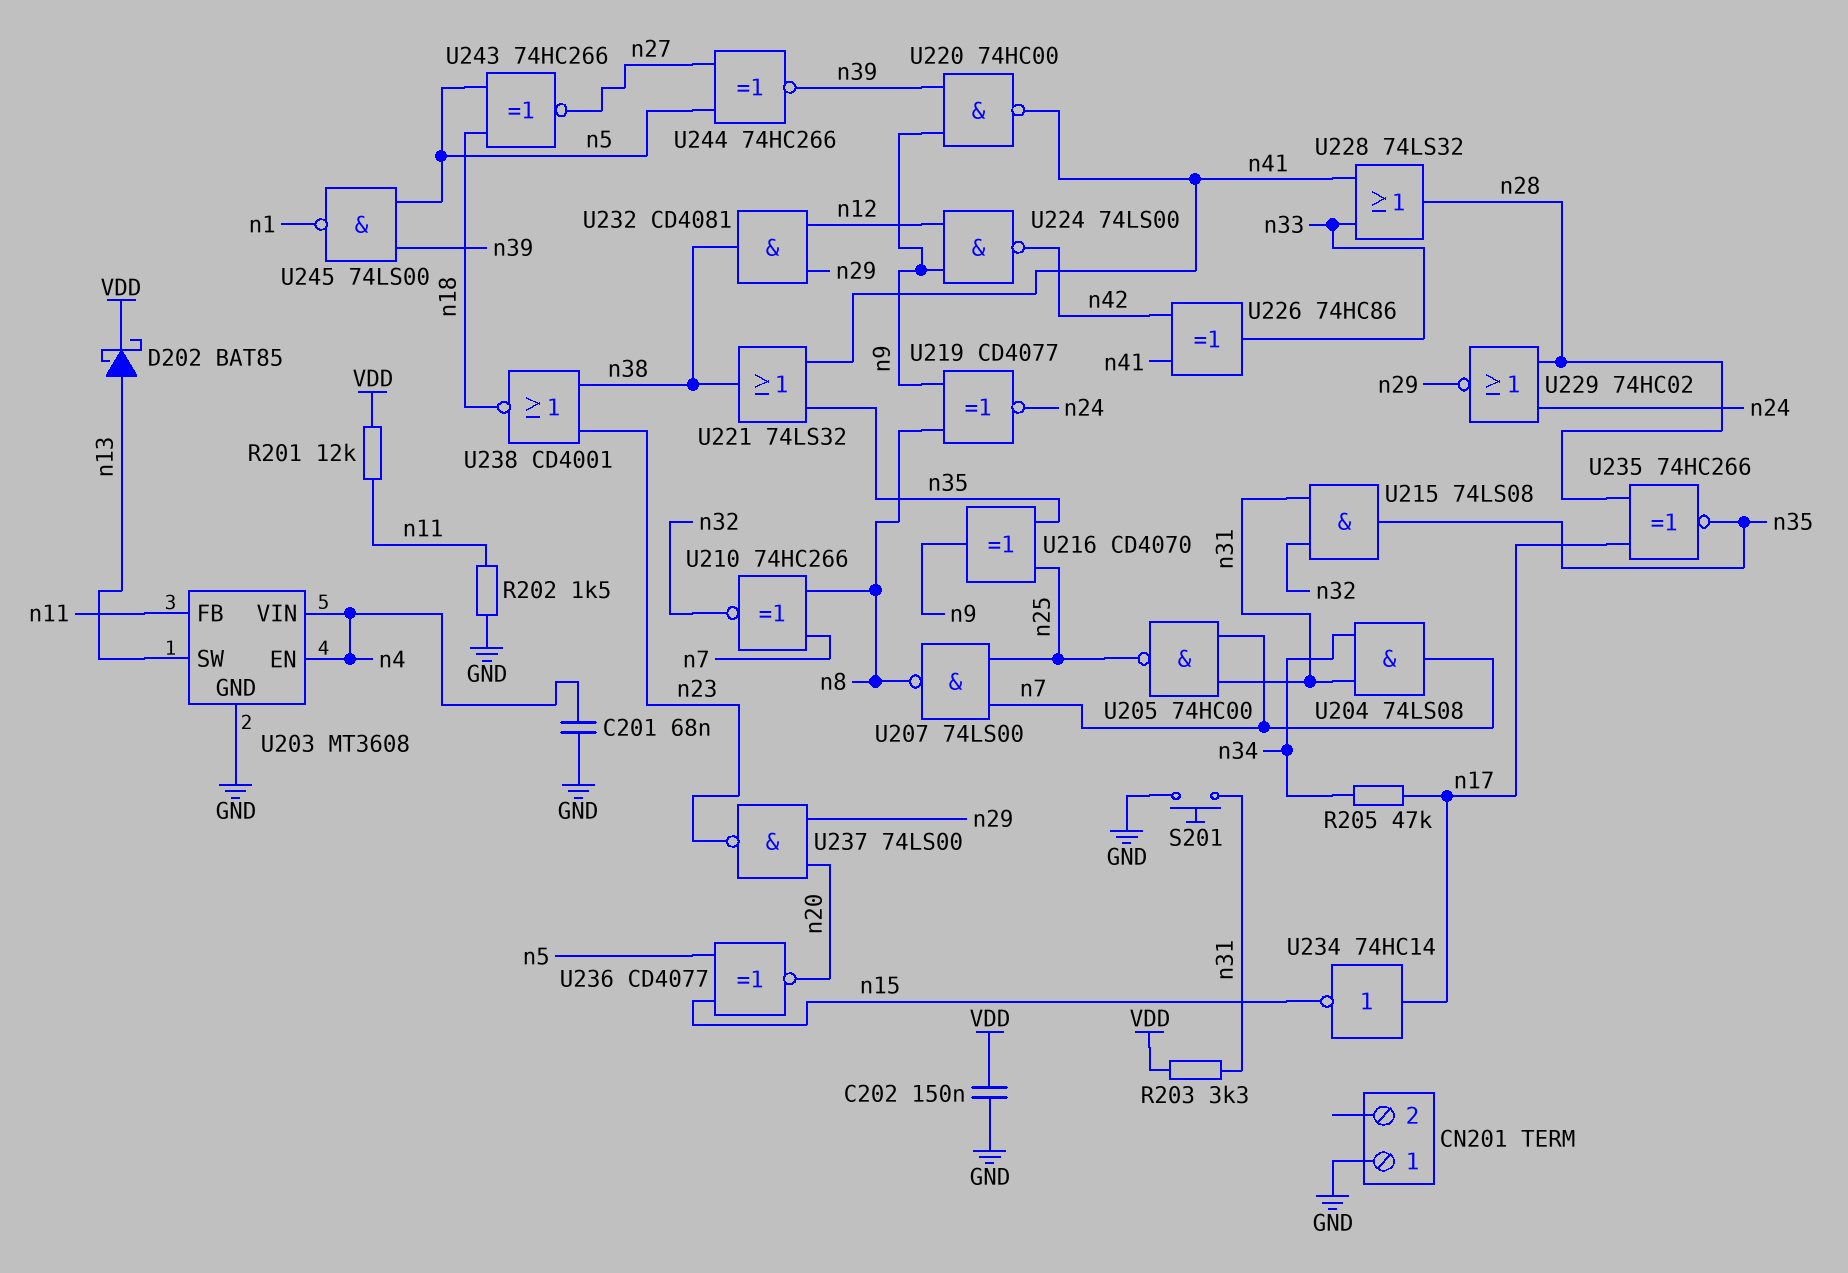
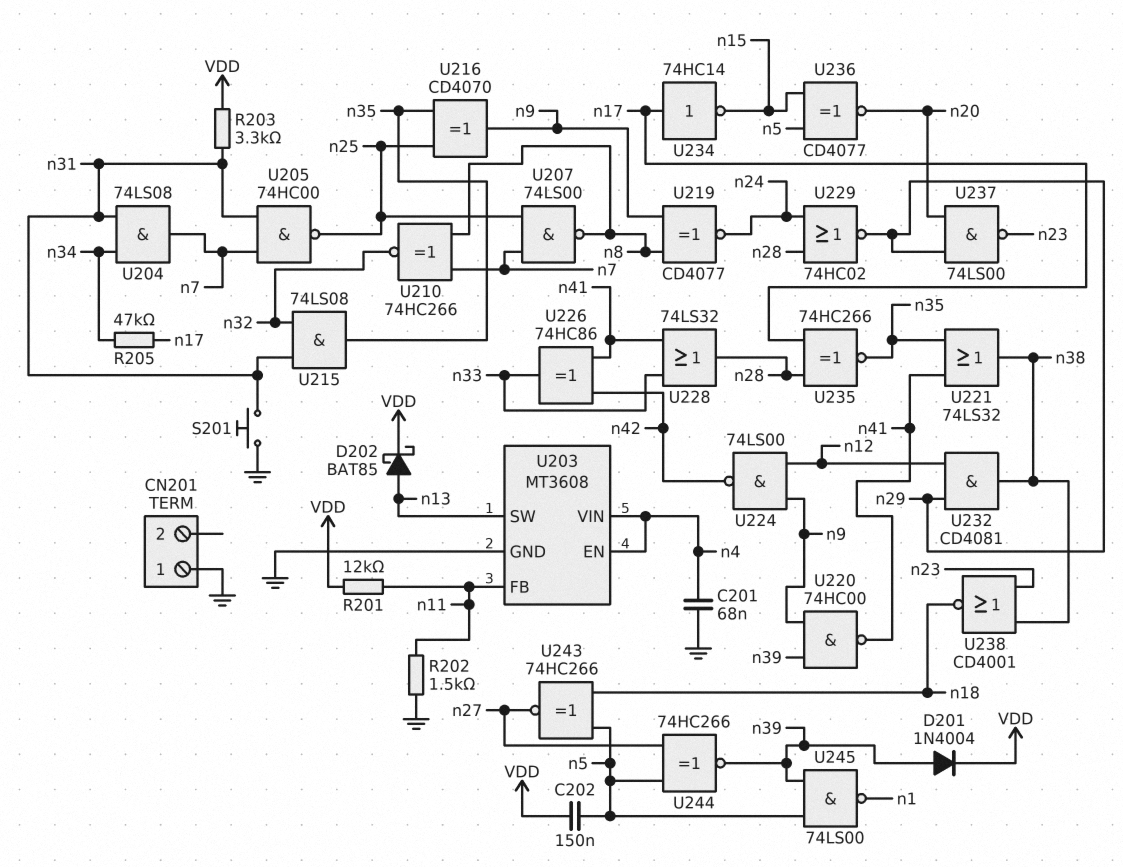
C202: 150nF (GND, VDD) -> 150nF (VDD, n5)
D201: none -> diode 1N4004 (A n39, K VDD)

